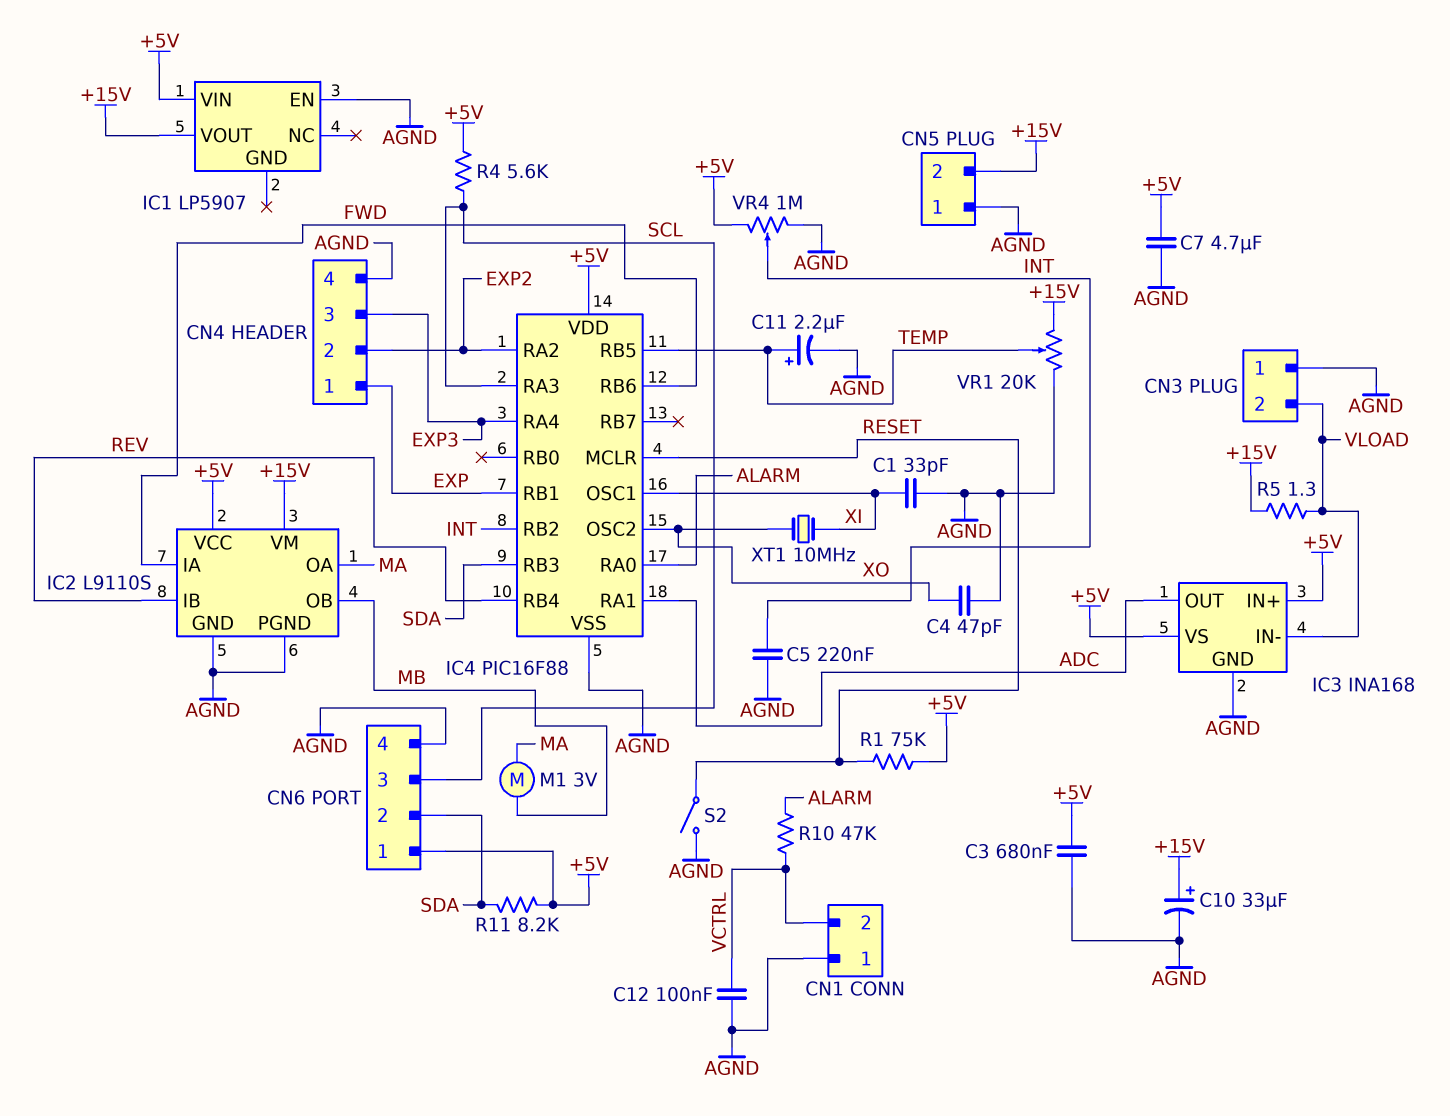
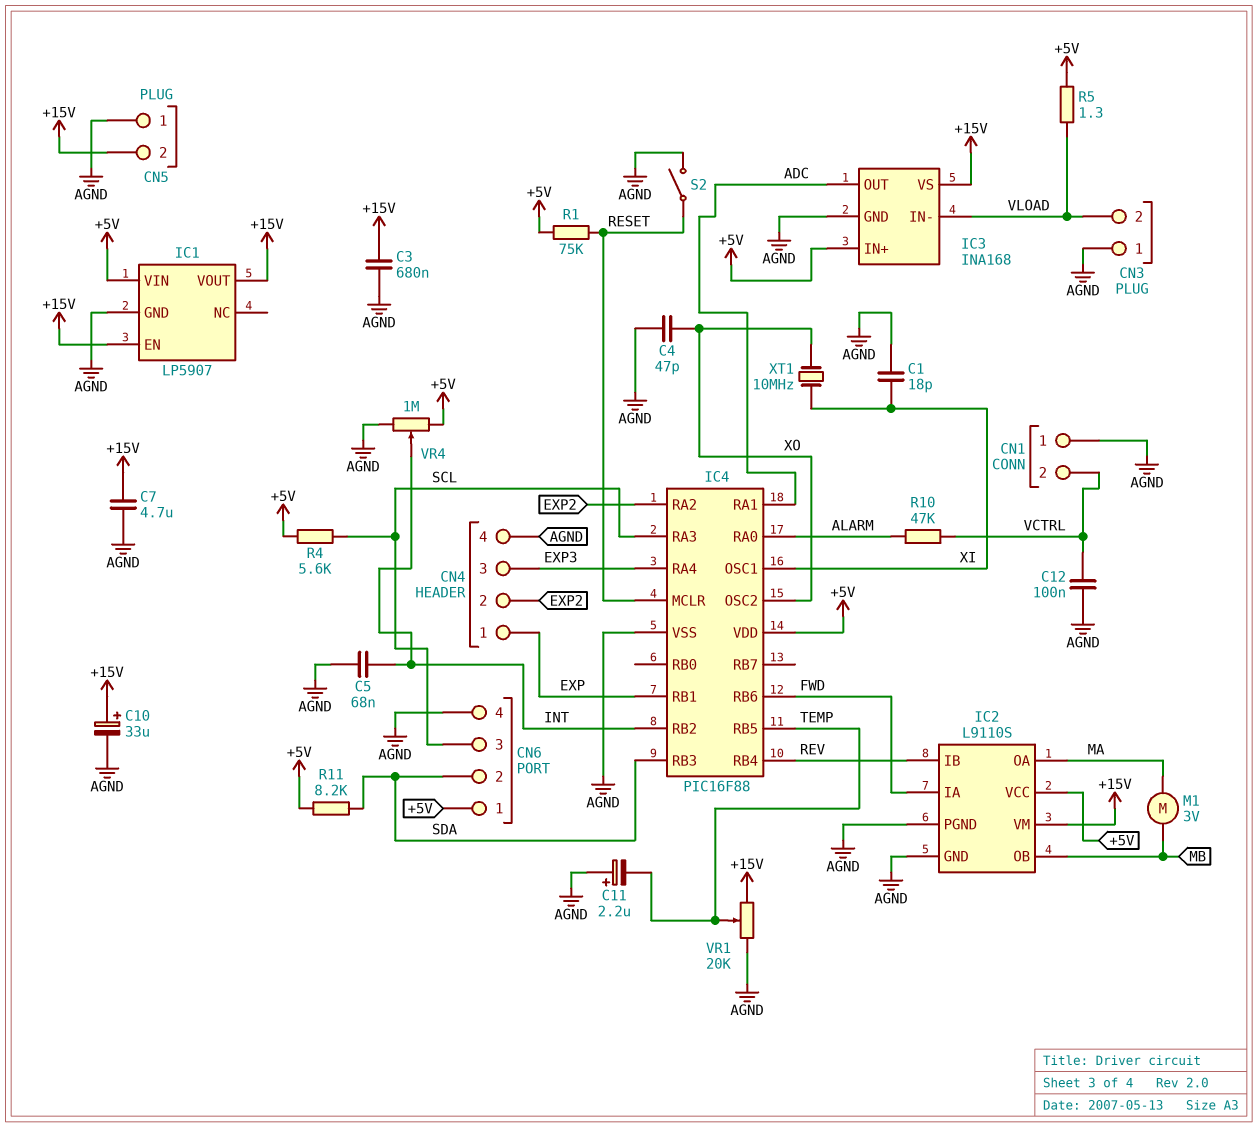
C1: 33pF (AGND, XI) -> 18pF (AGND, XI)
C3: 680nF (+5V, AGND) -> 680nF (+15V, AGND)
C5: 220nF (AGND, INT) -> 68nF (AGND, INT)
C7: 4.7uF (+5V, AGND) -> 4.7uF (+15V, AGND)
C11: 2.2uF (plus TEMP, minus AGND) -> 2.2uF (plus AGND, minus TEMP)
IC1 pin EN: AGND -> +15V
IC1 pin GND: none -> AGND
IC3 pin VS: +5V -> +15V
R5: 1.3 (+15V, VLOAD) -> 1.3 (+5V, VLOAD)

